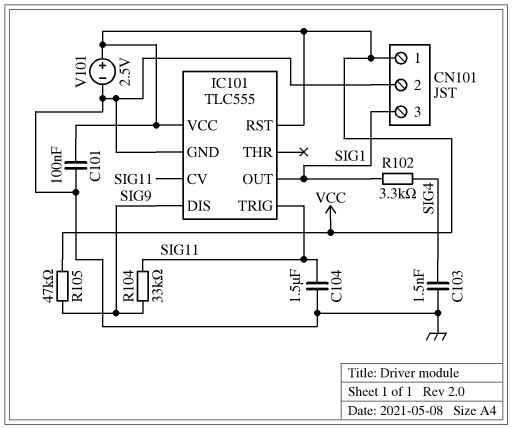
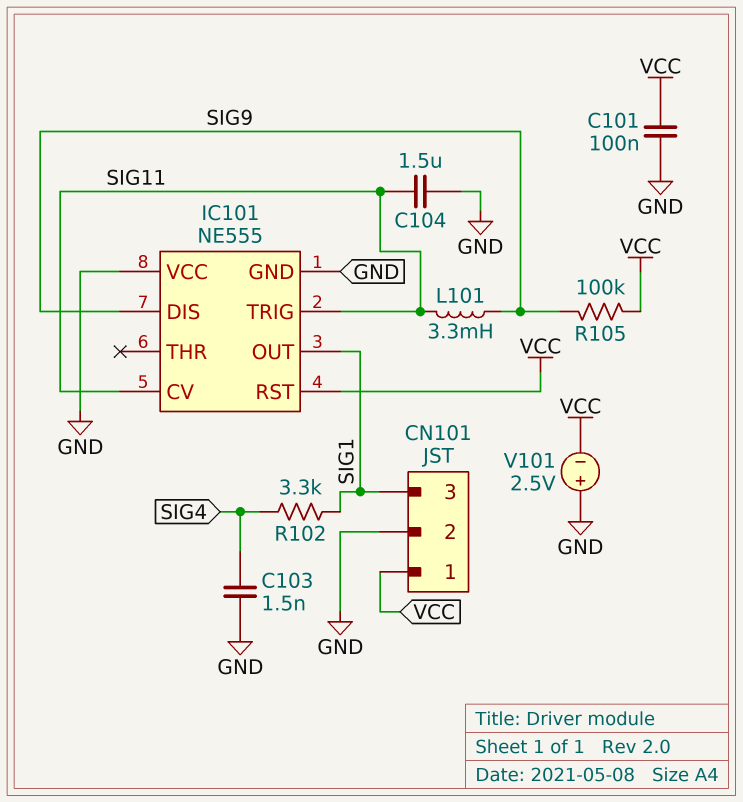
IC101: TLC555 -> NE555
IC101 pin VCC: VCC -> GND
L101: none -> 3.3mH (SIG9, SIG11)
R104: 33k (SIG9, SIG11) -> none
R105: 47k (SIG9, VCC) -> 100k (SIG9, VCC)
V101: 2.5V (plus VCC, minus GND) -> 2.5V (plus GND, minus VCC)

